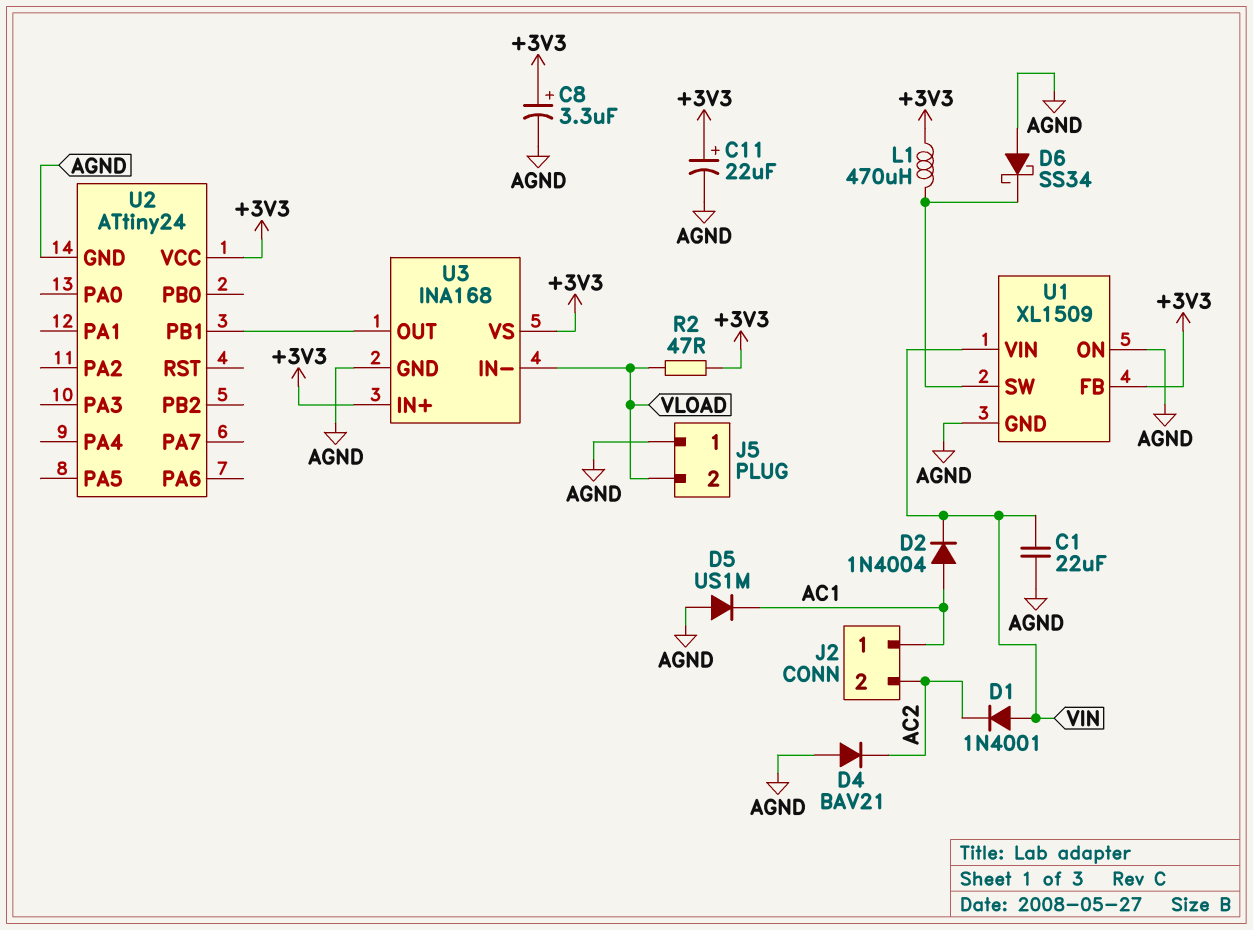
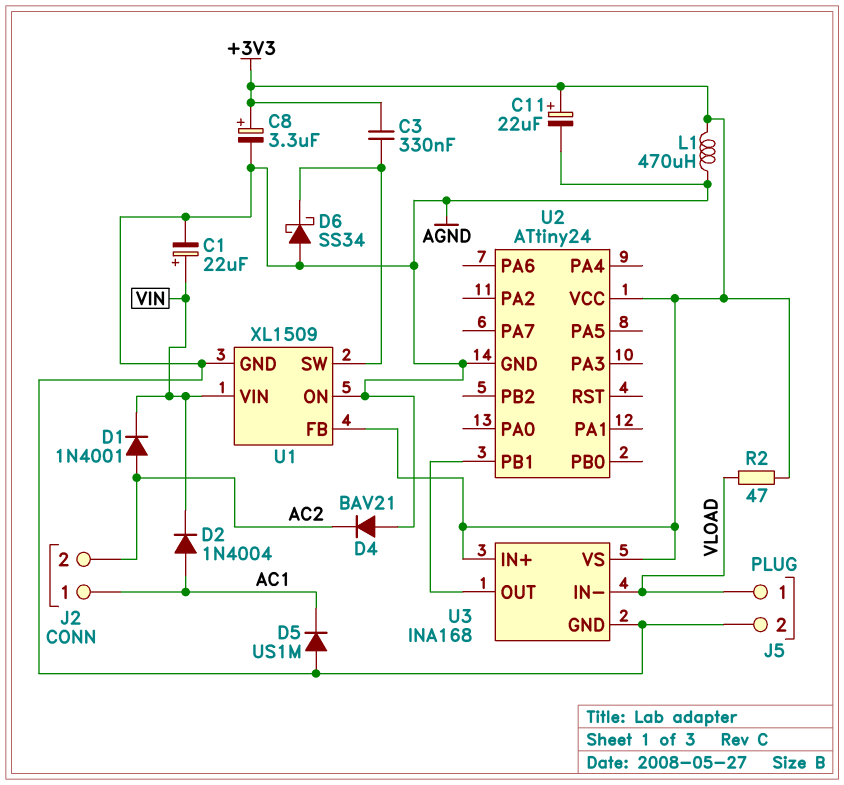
C1: 22uF (AGND, VIN) -> 22uF (plus VIN, minus AGND)
C3: none -> 330nF (+3V3, U1/SW)
D1: diode 1N4001 (A VIN, K AC2) -> diode 1N4001 (A AC2, K VIN)
J5 pin 1: AGND -> VLOAD
J5 pin 2: VLOAD -> AGND
L1: 470uH (+3V3, U1/SW) -> 470uH (+3V3, AGND)

